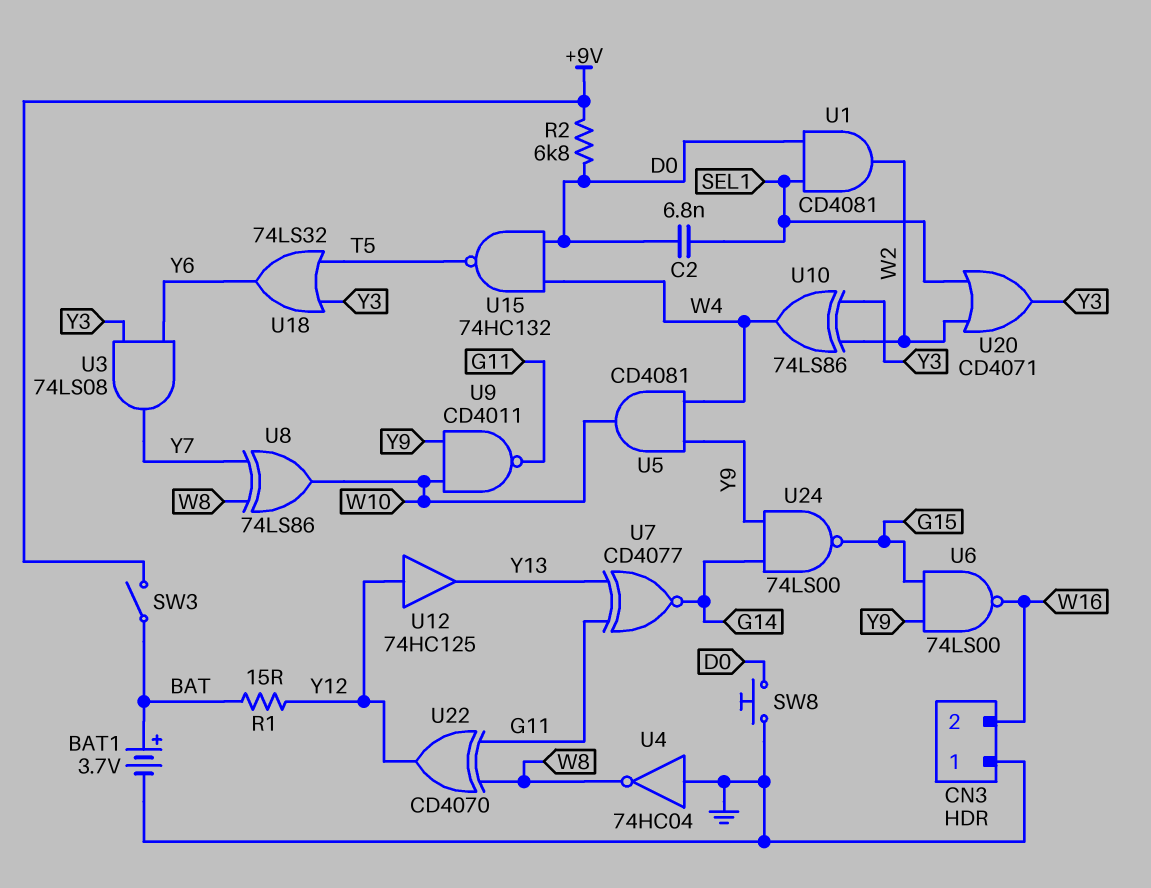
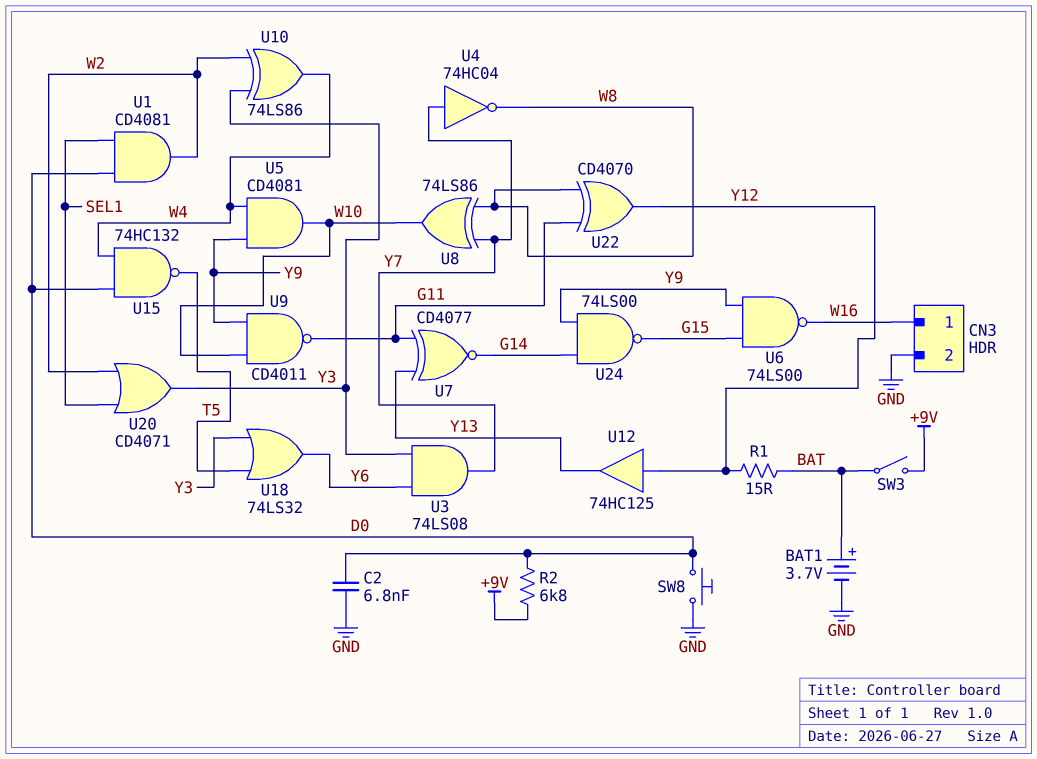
C2: 6.8nF (D0, SEL1) -> 6.8nF (D0, GND)
CN3 pin 1: GND -> W16
CN3 pin 2: W16 -> GND
U4: NOT 74HC04 (in GND, out W8) -> NOT 74HC04 (in Y7, out W8)

